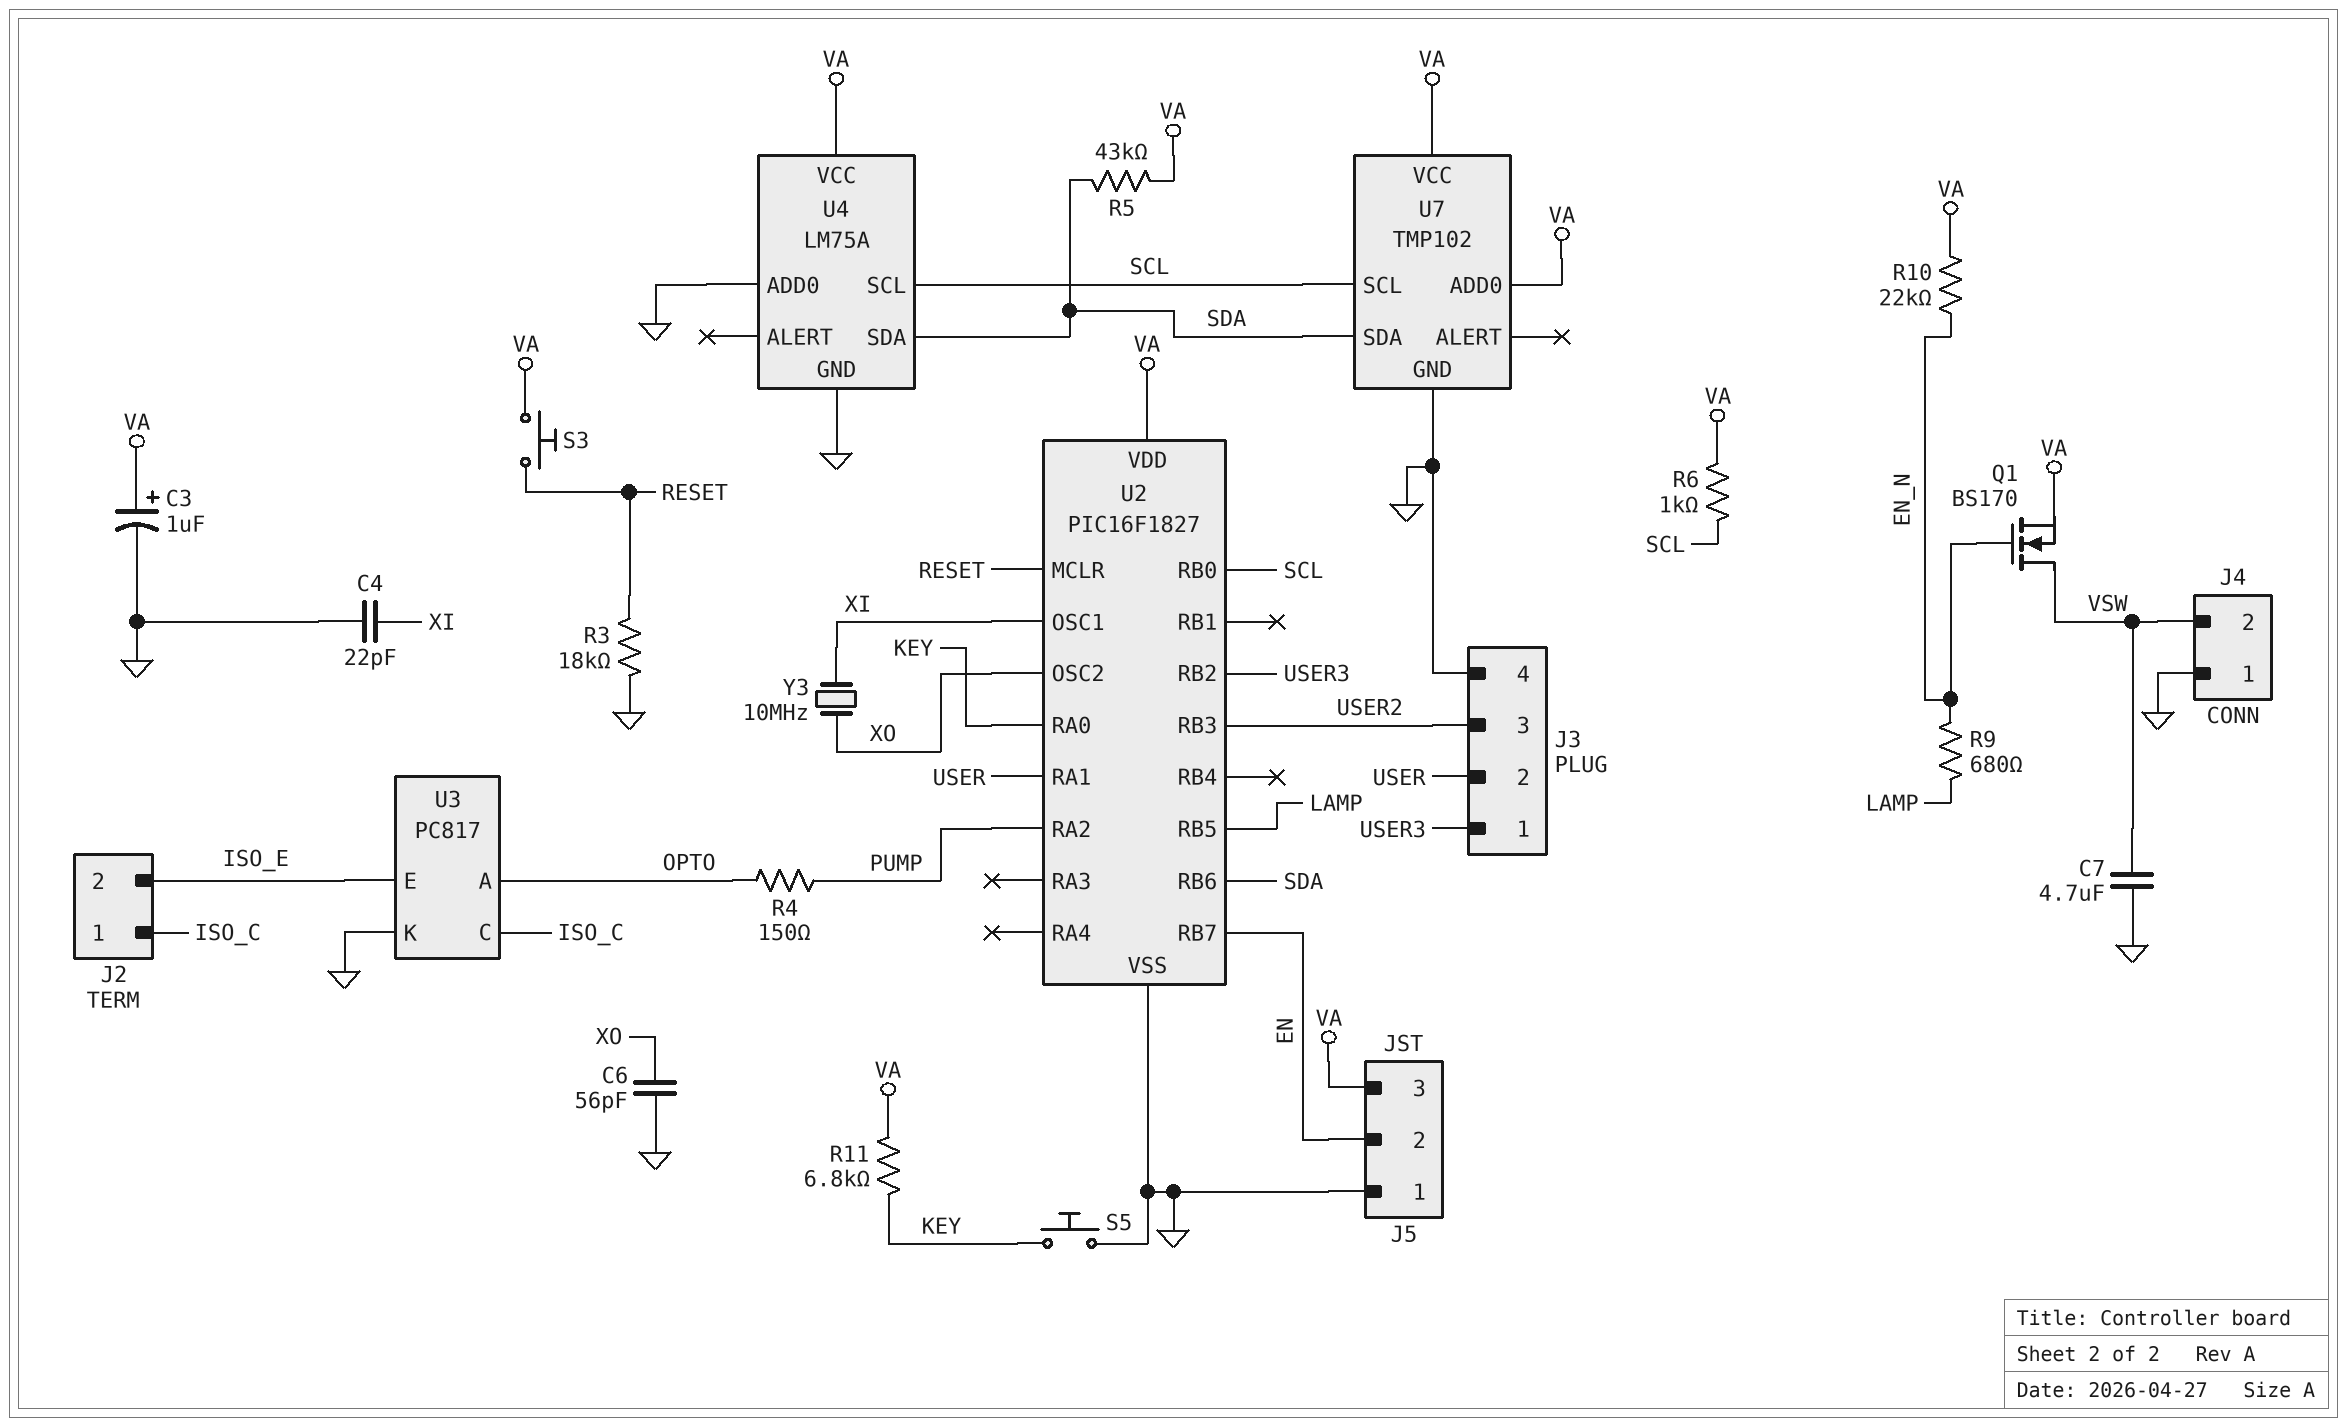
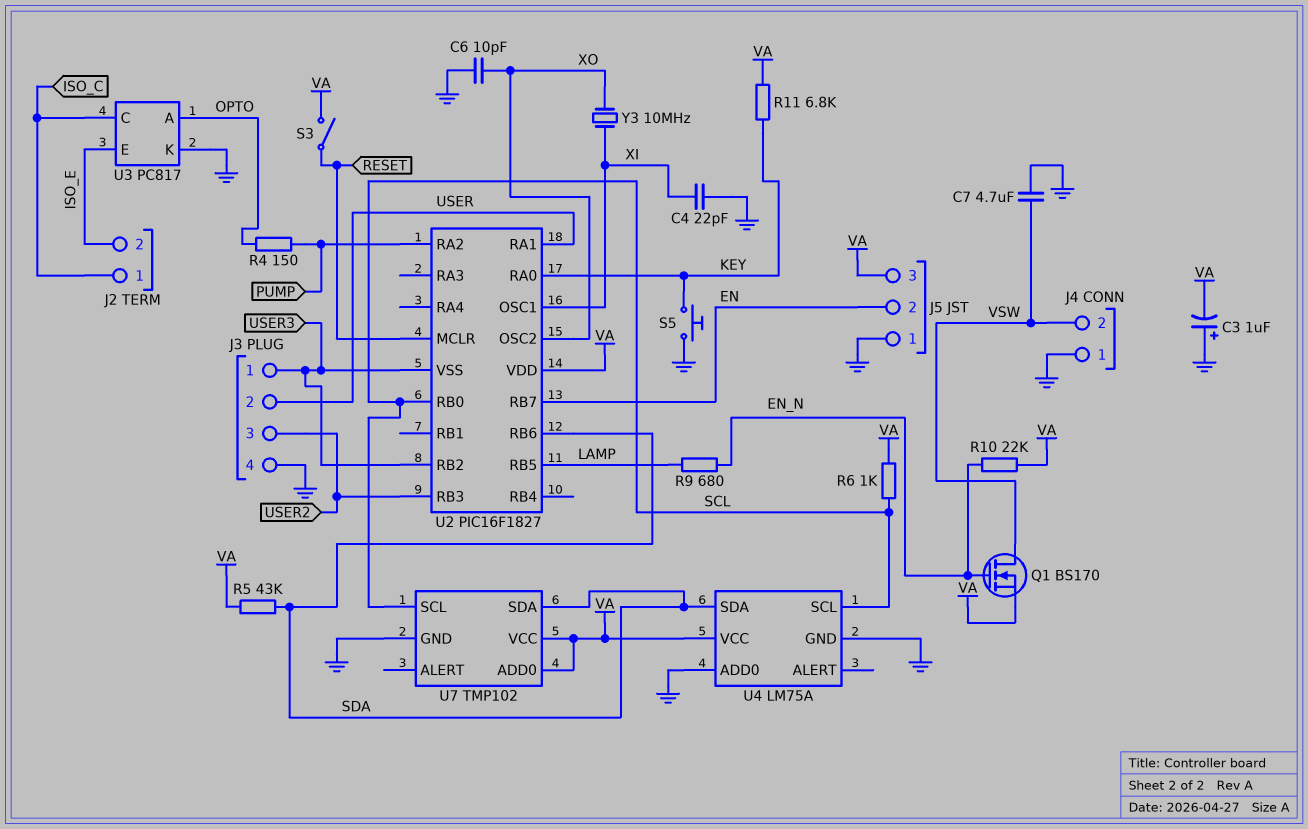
C3: 1uF (plus VA, minus GND) -> 1uF (plus GND, minus VA)
C6: 56pF (GND, XO) -> 10pF (GND, XO)
R3: 18k (GND, RESET) -> none
S3: button (RESET, VA) -> switch (RESET, VA)
U2 pin VSS: GND -> USER3

